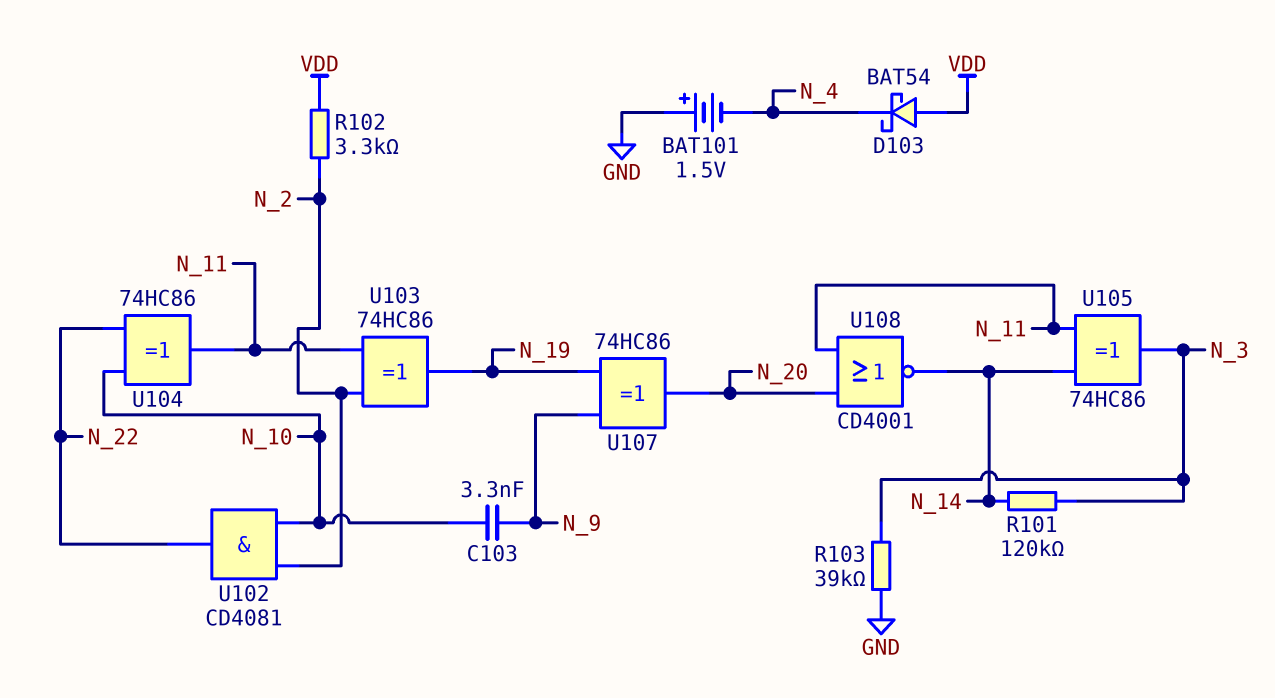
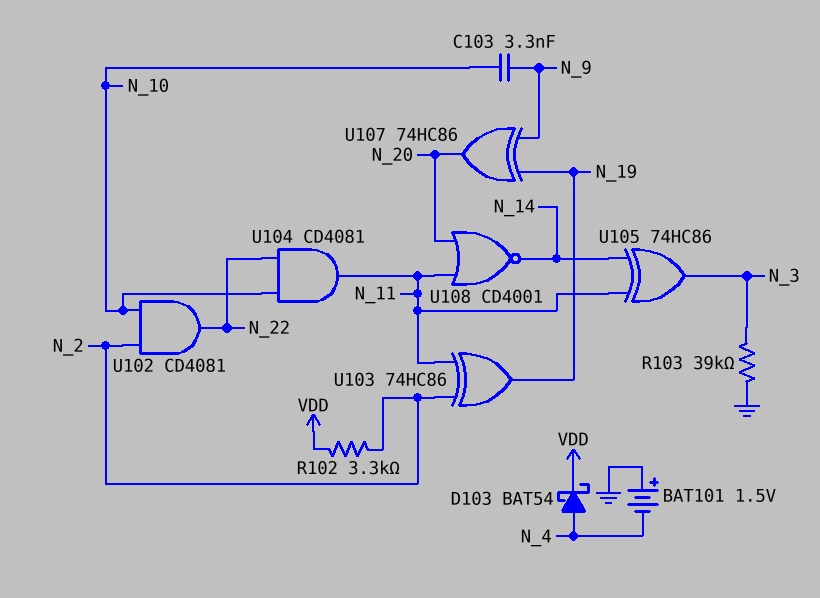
D103: schottky BAT54 (A VDD, K N_4) -> schottky BAT54 (A N_4, K VDD)
R101: 120k (N_3, N_14) -> none
U104: XOR 74HC86 (in N_10, in N_22, out N_11) -> AND CD4081 (in N_10, in N_22, out N_11)

